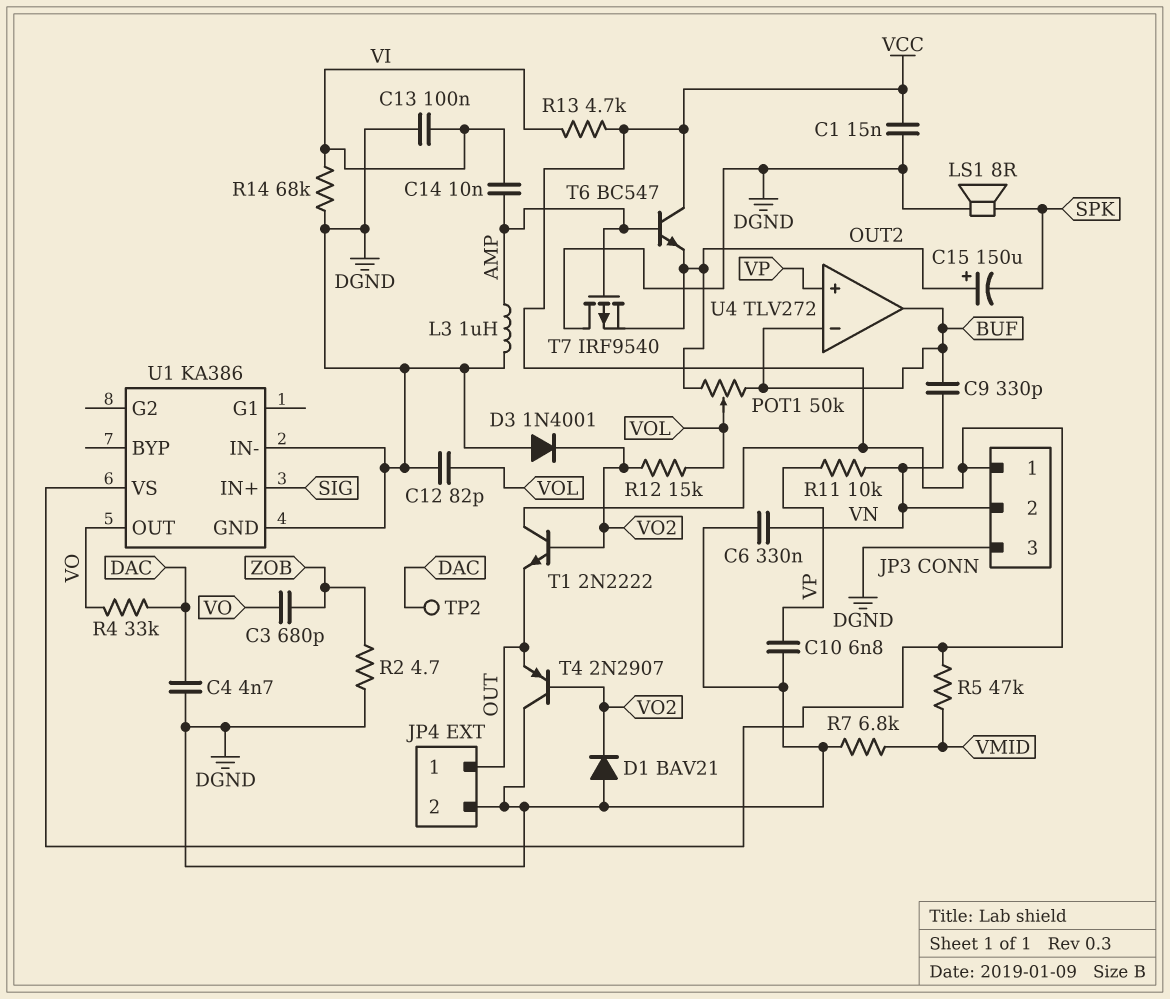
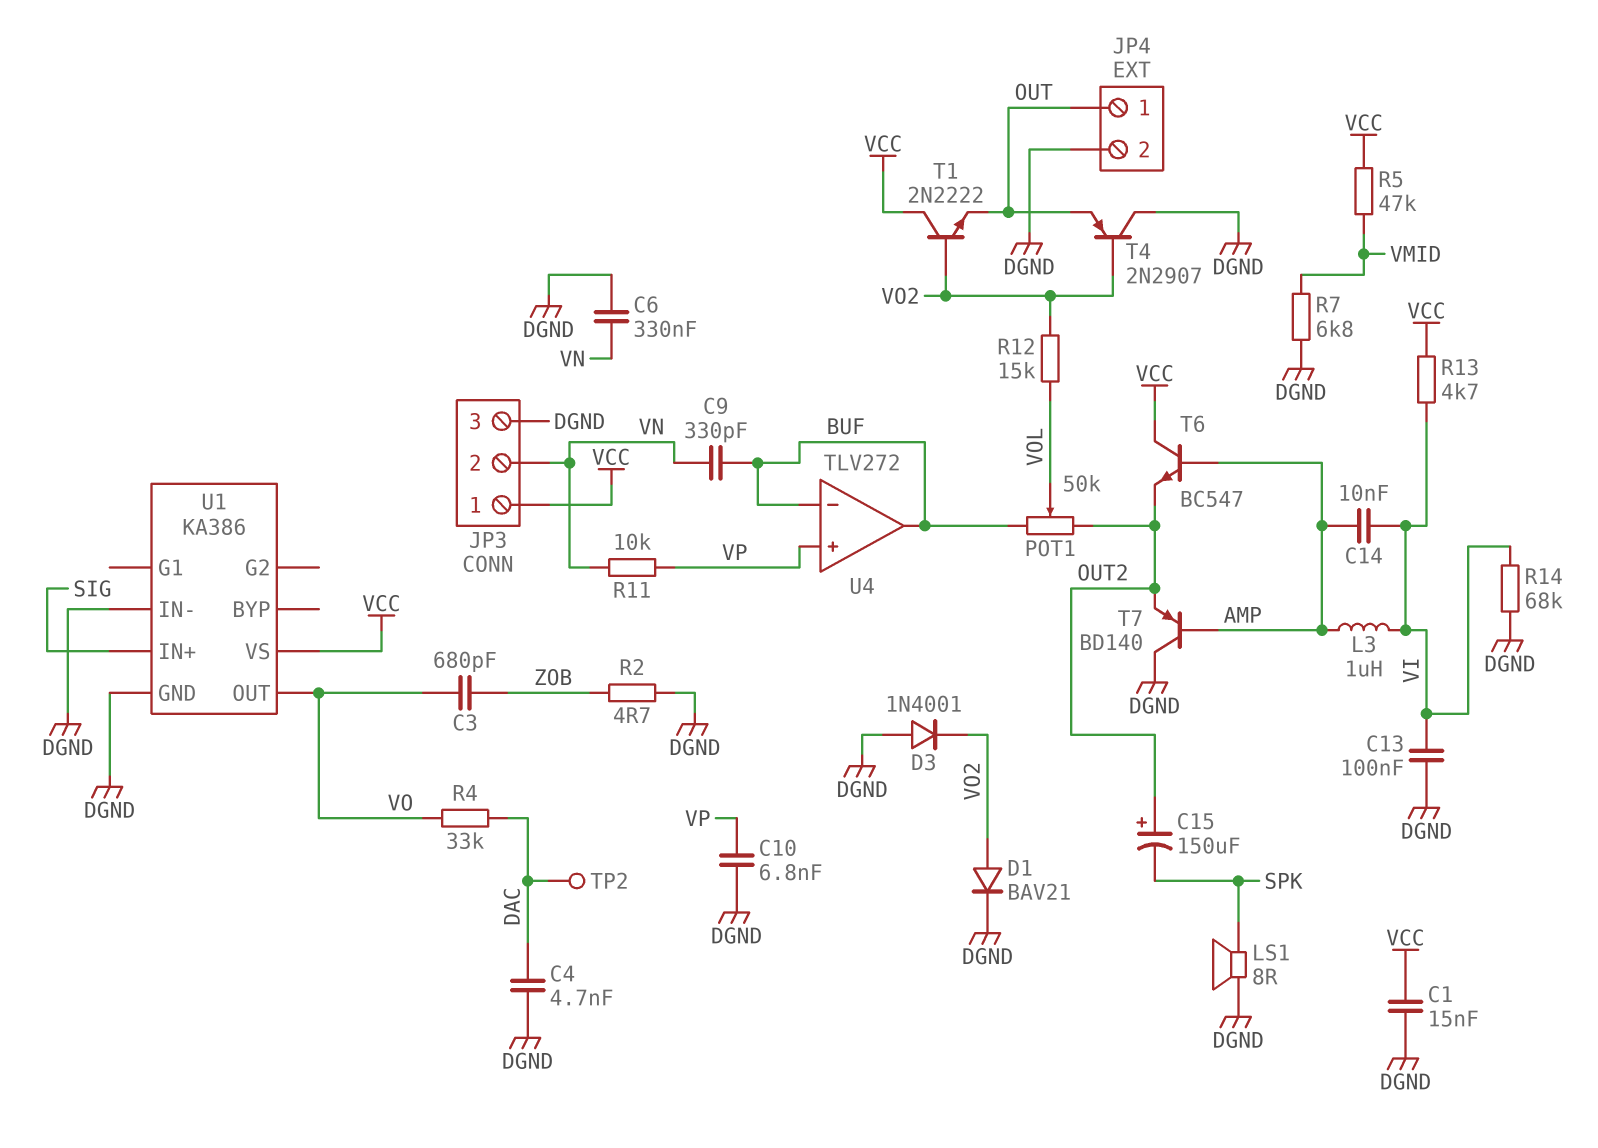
C12: 82pF (DGND, VOL) -> none
D1: diode BAV21 (A DGND, K VO2) -> diode BAV21 (A VO2, K DGND)
L3: 1uH (AMP, DGND) -> 1uH (AMP, VI)
T7: PMOS IRF9540 (G AMP, D DGND, S OUT2) -> PNP BD140 (B AMP, C DGND, E OUT2)

